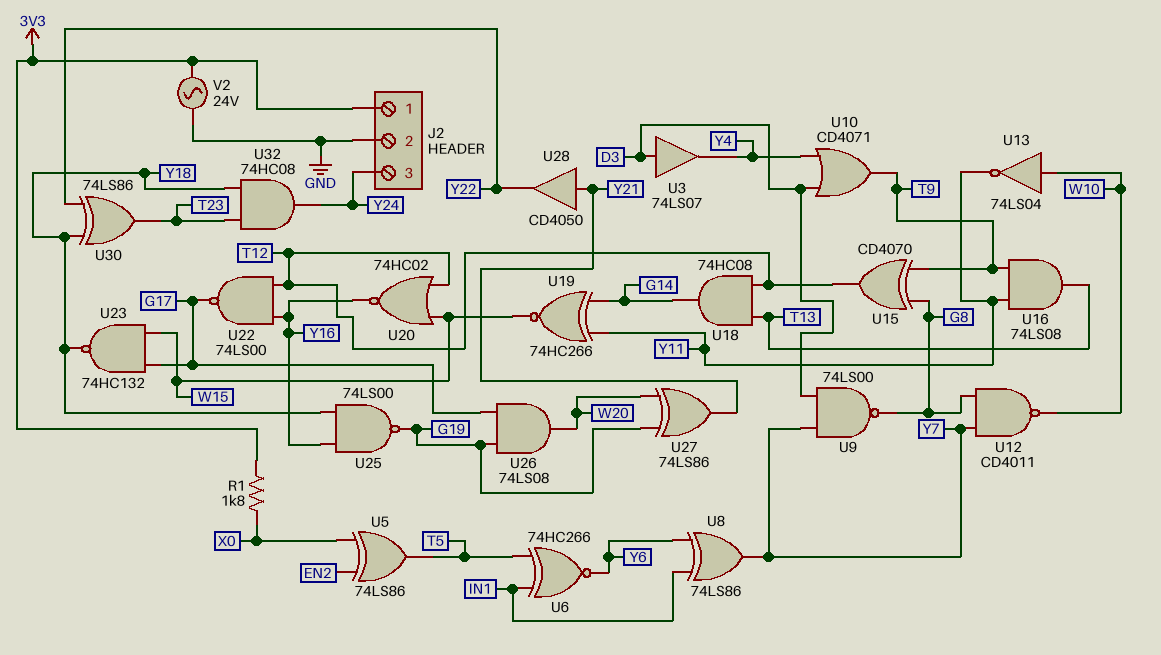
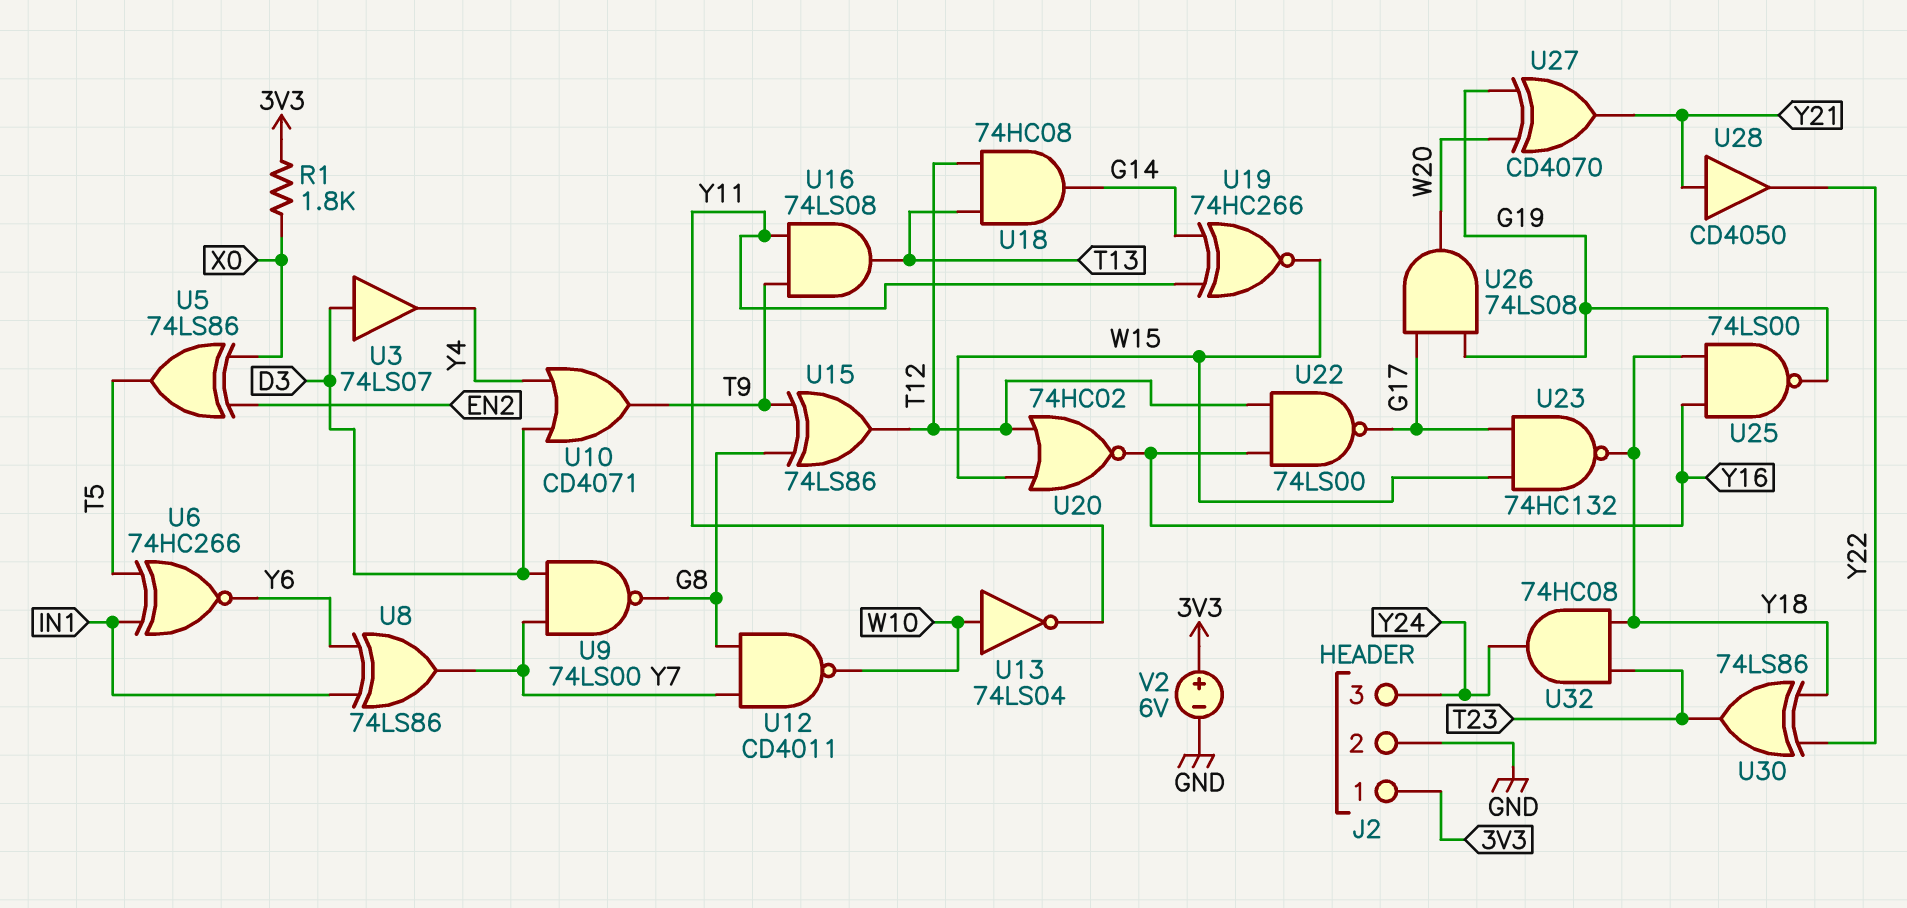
U15: XOR CD4070 (in G8, in T9, out T12) -> XOR 74LS86 (in G8, in T9, out T12)
U27: XOR 74LS86 (in G19, in W20, out Y21) -> XOR CD4070 (in G19, in W20, out Y21)
V2: AC 24V (3V3, GND) -> 6V (plus 3V3, minus GND)

